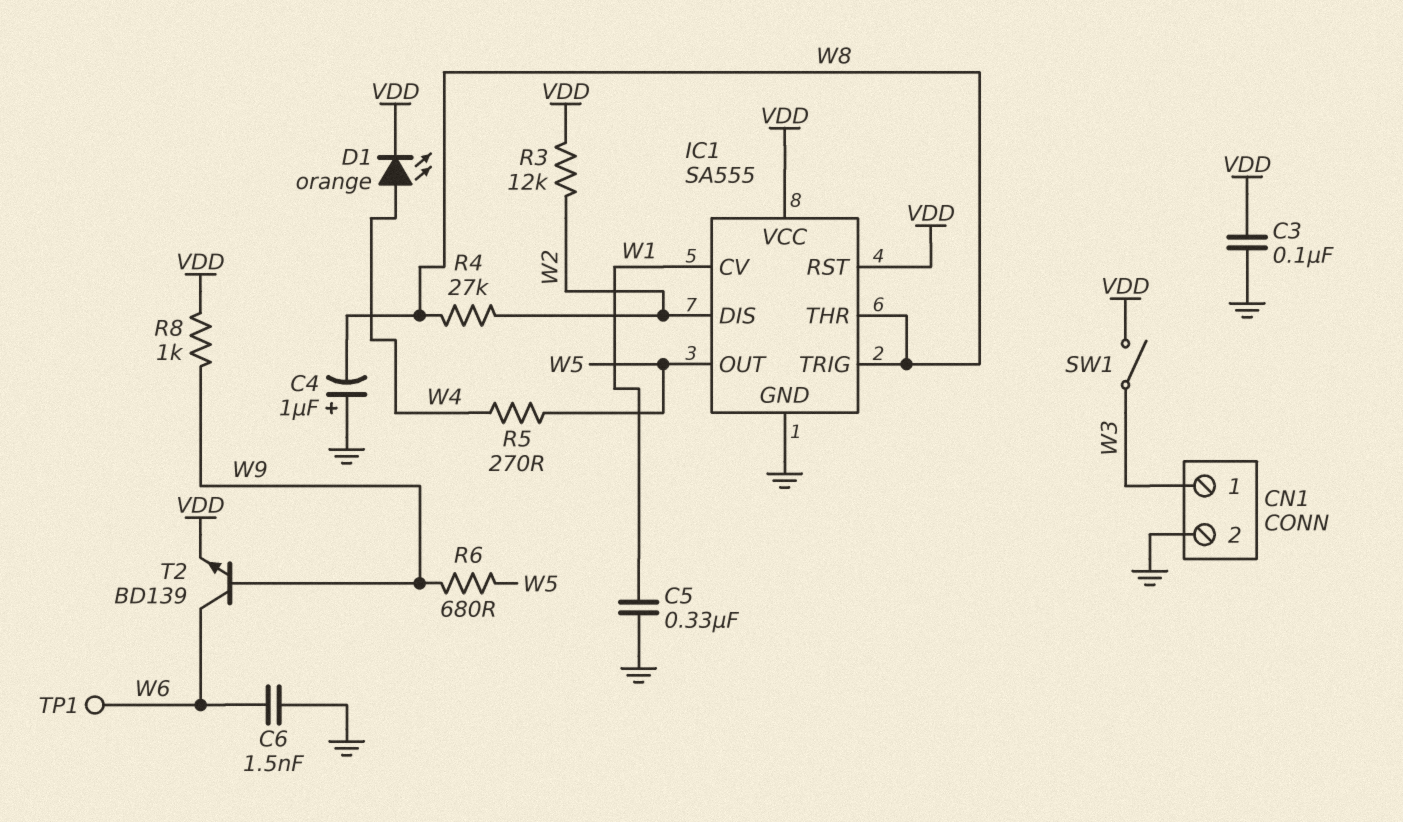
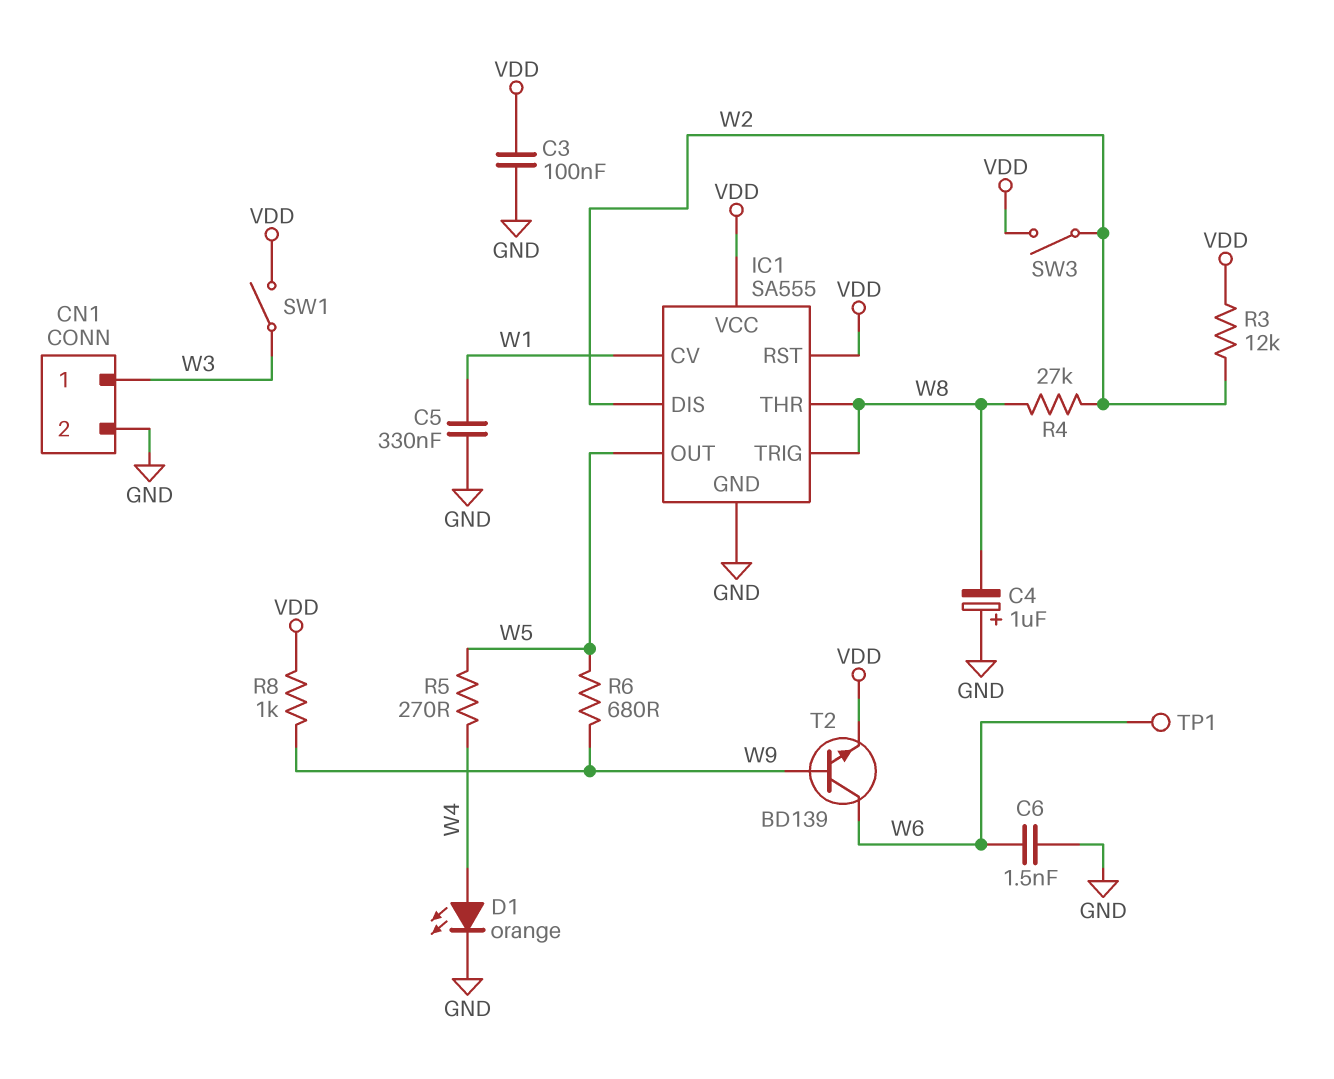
D1: LED orange (A W4, K VDD) -> LED orange (A W4, K GND)
SW3: none -> switch (VDD, W2)

